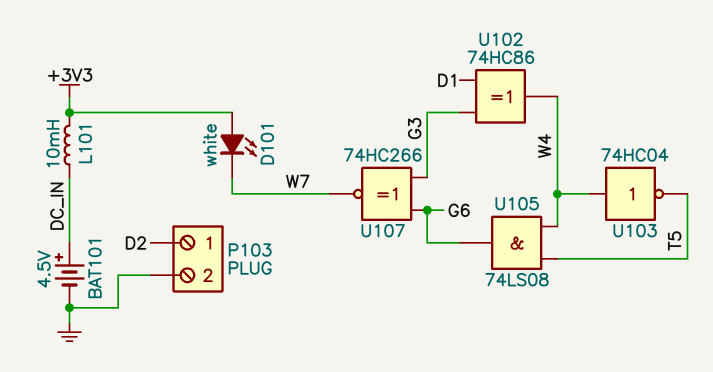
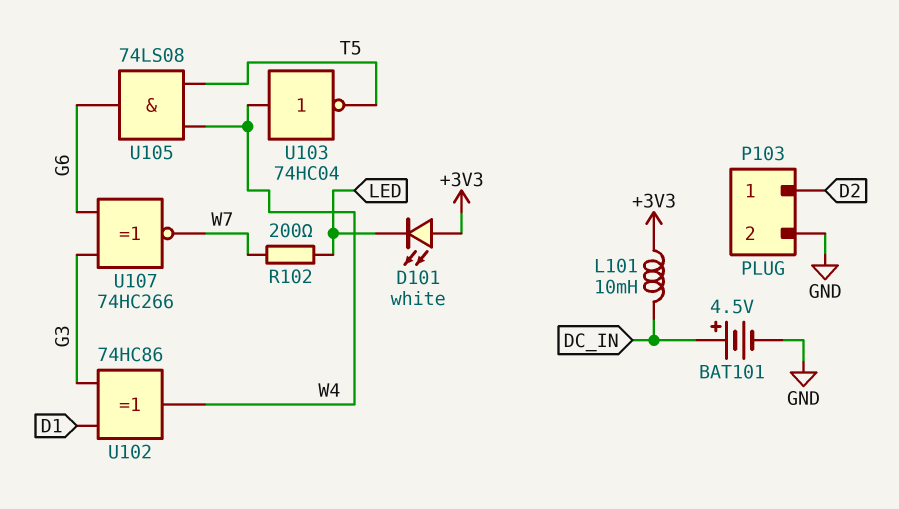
D101: LED white (A +3V3, K W7) -> LED white (A +3V3, K LED)
R102: none -> 200 (LED, W7)

